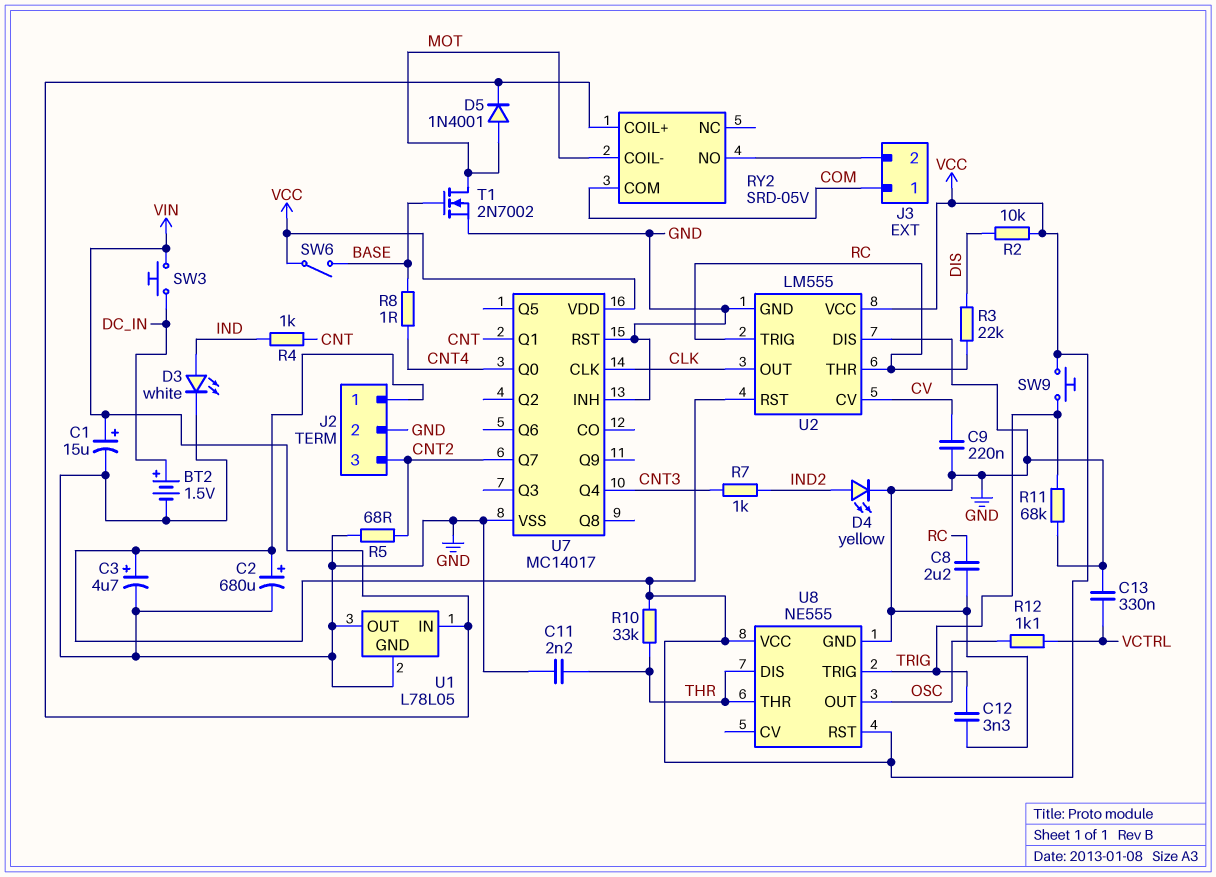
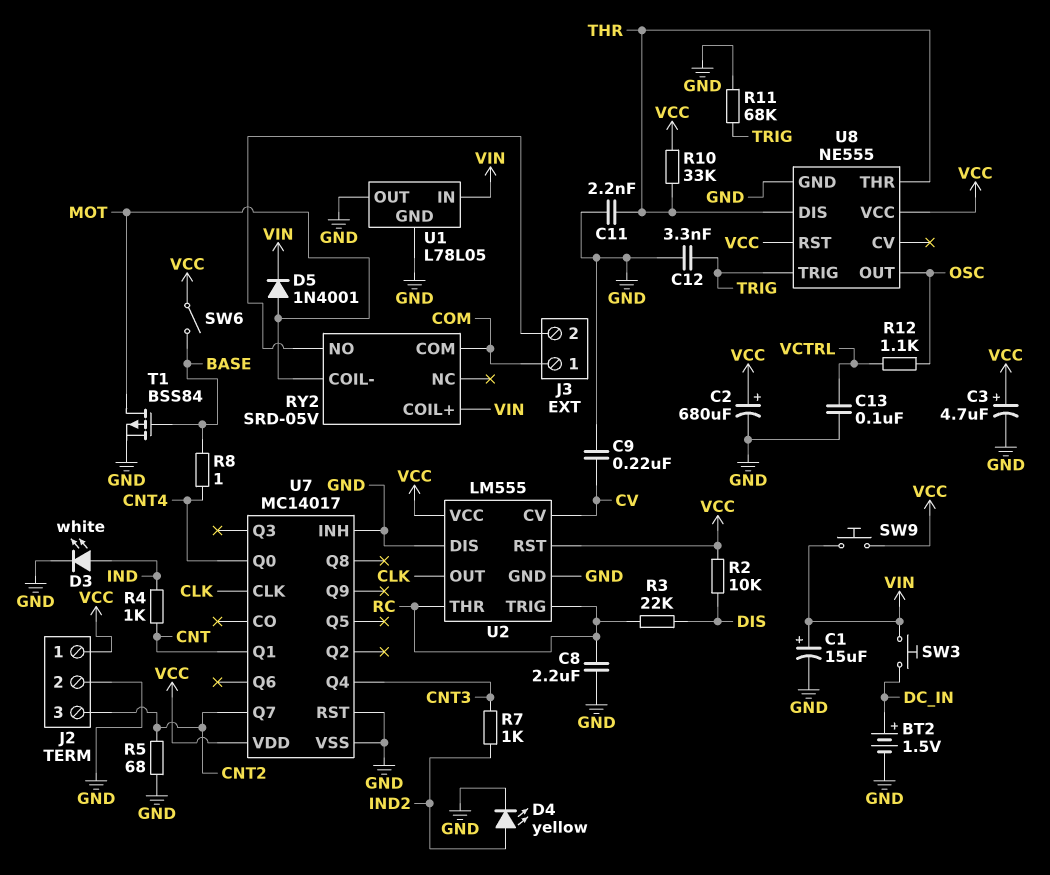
C13: 330nF (GND, VCTRL) -> 100nF (GND, VCTRL)
SW9: button (TRIG, VCC) -> button (VCC, VIN)
T1: NMOS 2N7002 (G BASE, D MOT, S GND) -> PMOS BSS84 (G BASE, D MOT, S GND)

